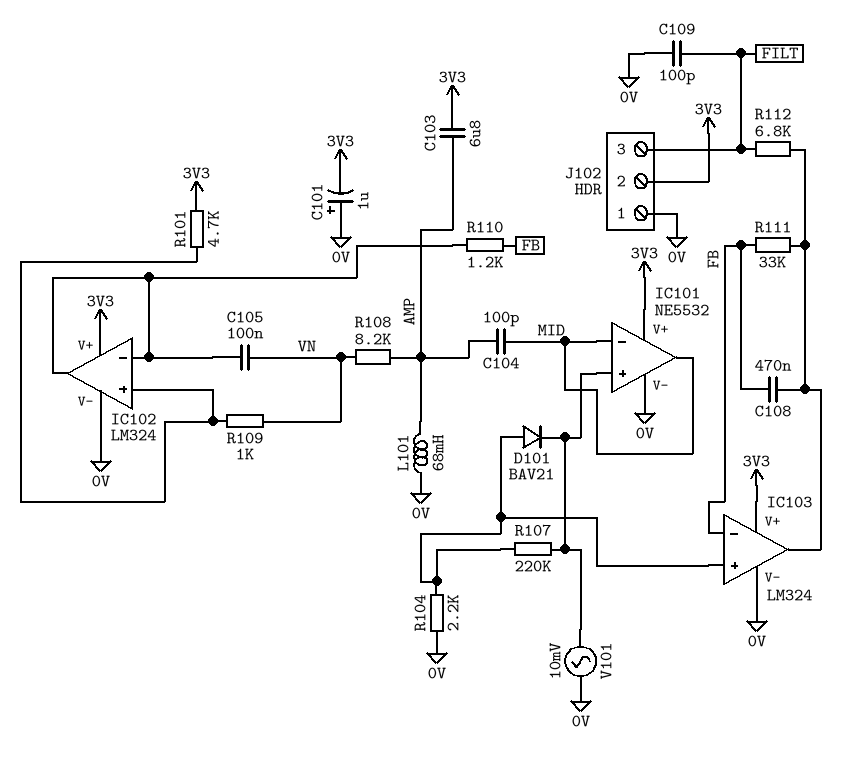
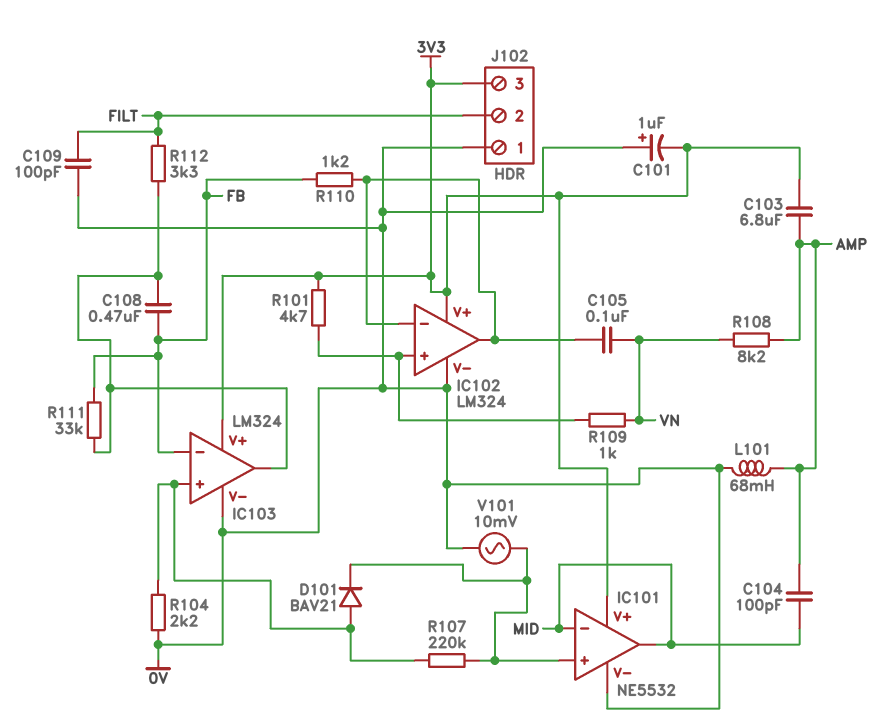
J102 pin 2: 3V3 -> FILT
J102 pin 3: FILT -> 3V3
R112: 6.8k (FILT, IC103/out) -> 3.3k (FILT, IC103/out)

